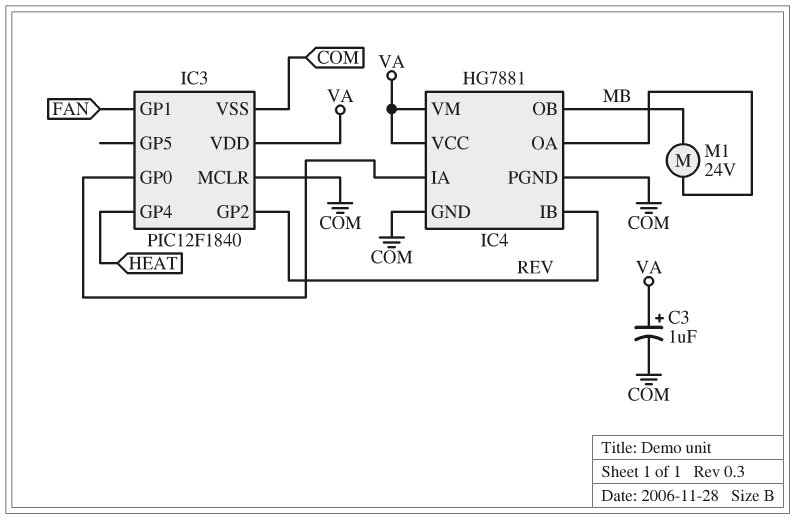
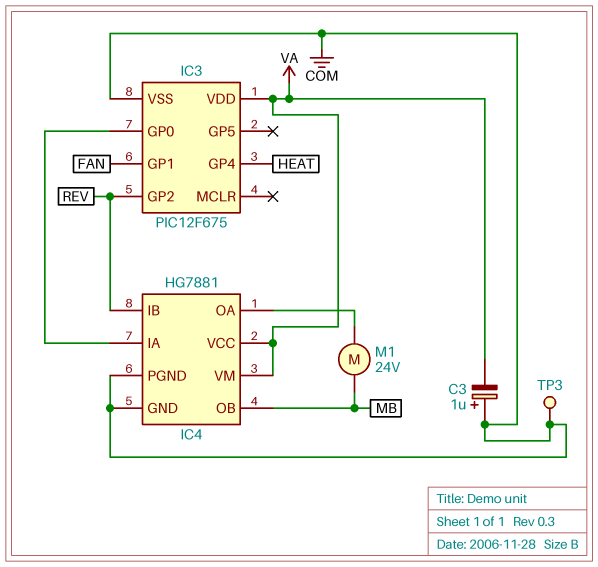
C3: 1uF (plus VA, minus COM) -> 1uF (plus COM, minus VA)
IC3: PIC12F1840 -> PIC12F675
IC3 pin MCLR: COM -> none
TP3: none -> test point (COM)

